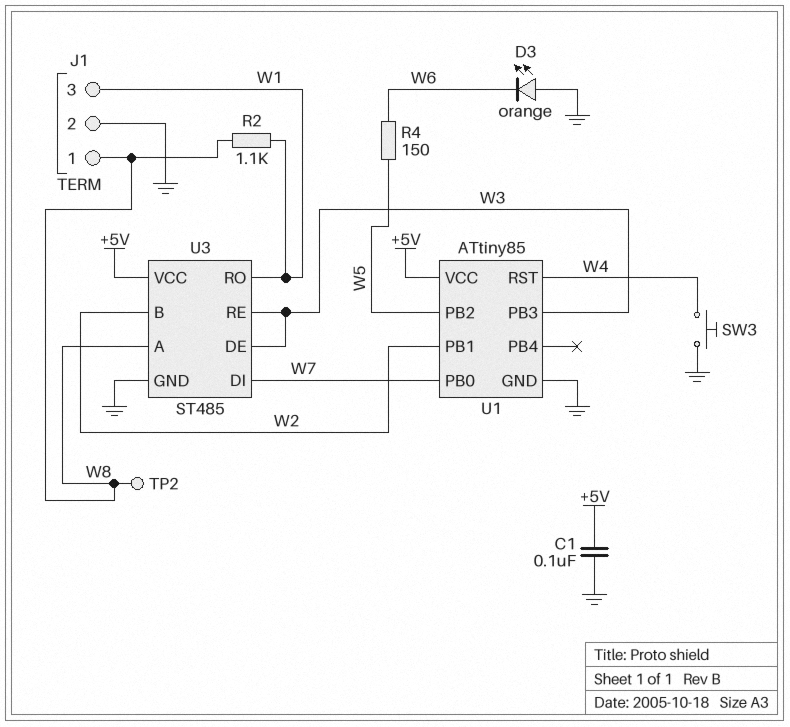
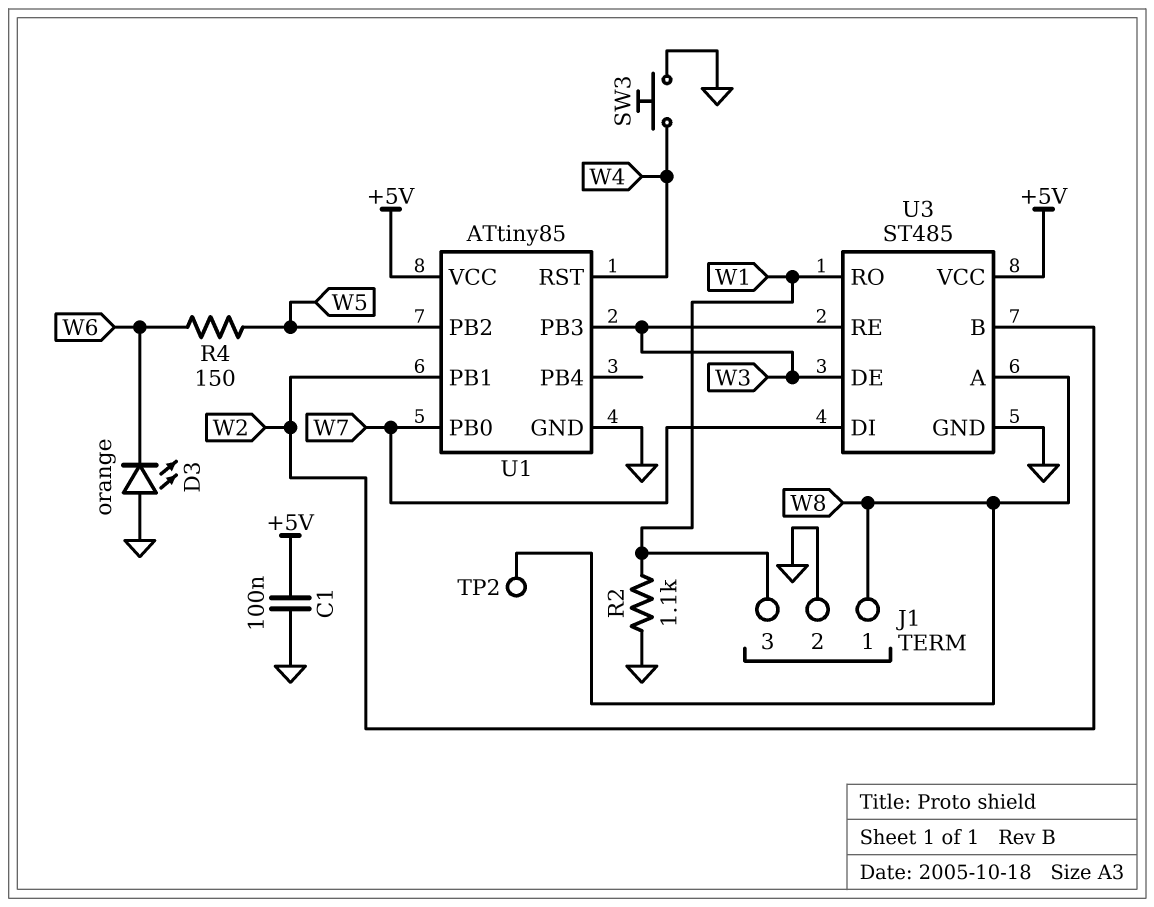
R2: 1.1k (W1, W8) -> 1.1k (GND, W1)

